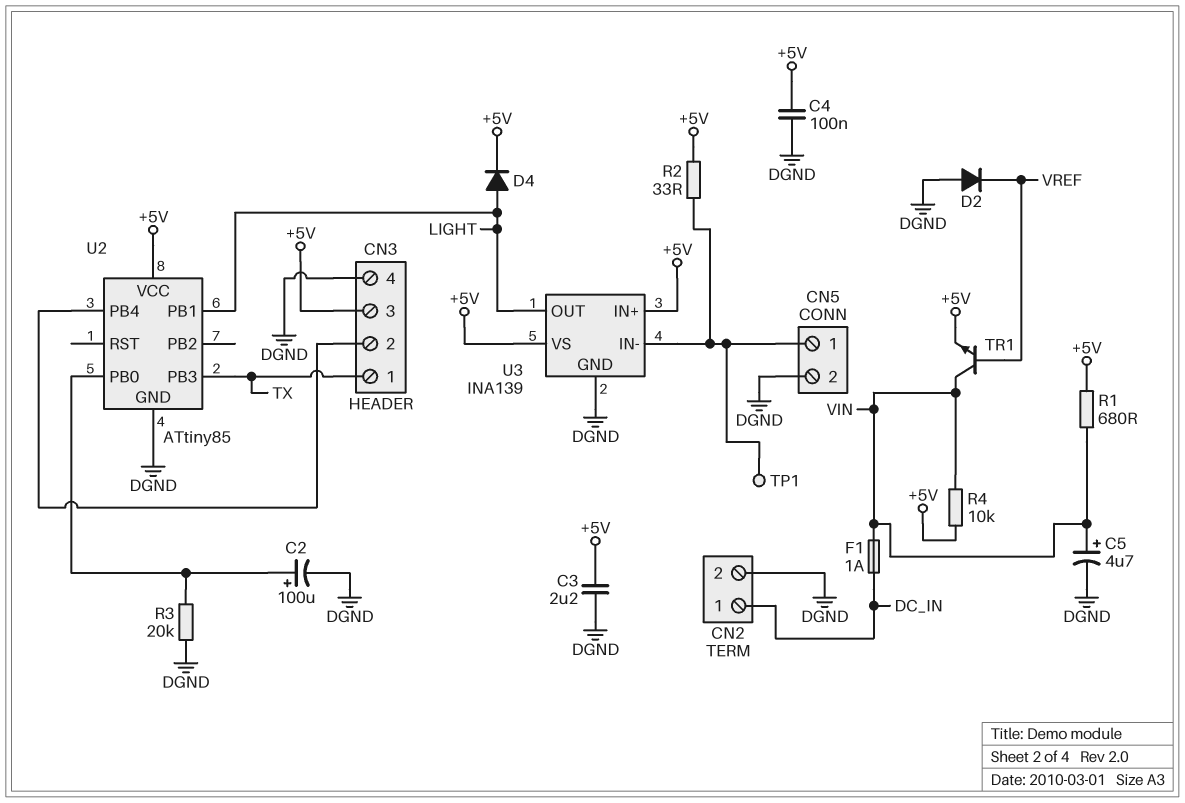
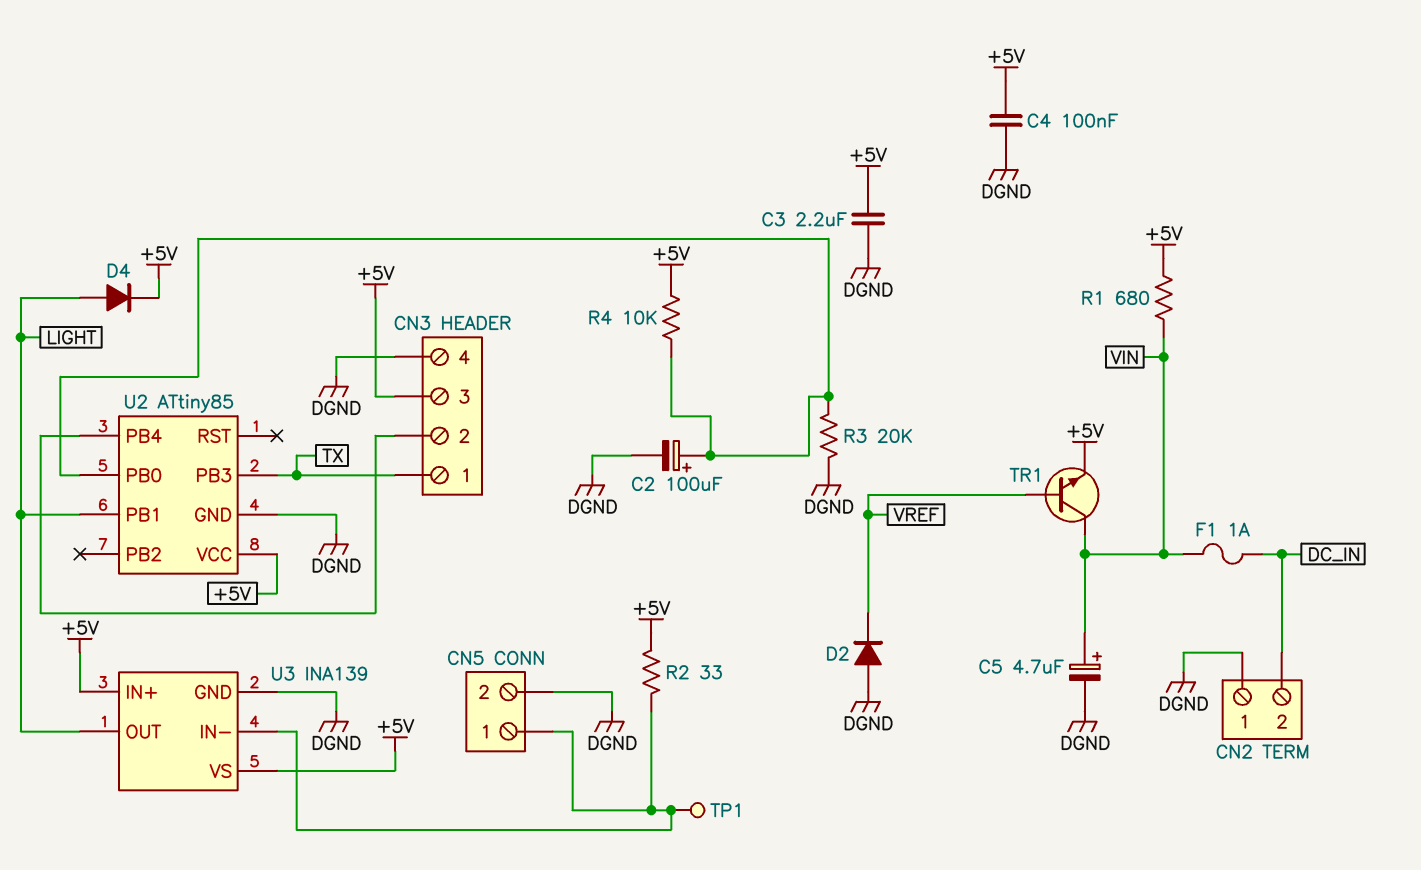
CN2 pin 1: DC_IN -> DGND
CN2 pin 2: DGND -> DC_IN
R4: 10k (+5V, VIN) -> 10k (+5V, U2/PB0)

